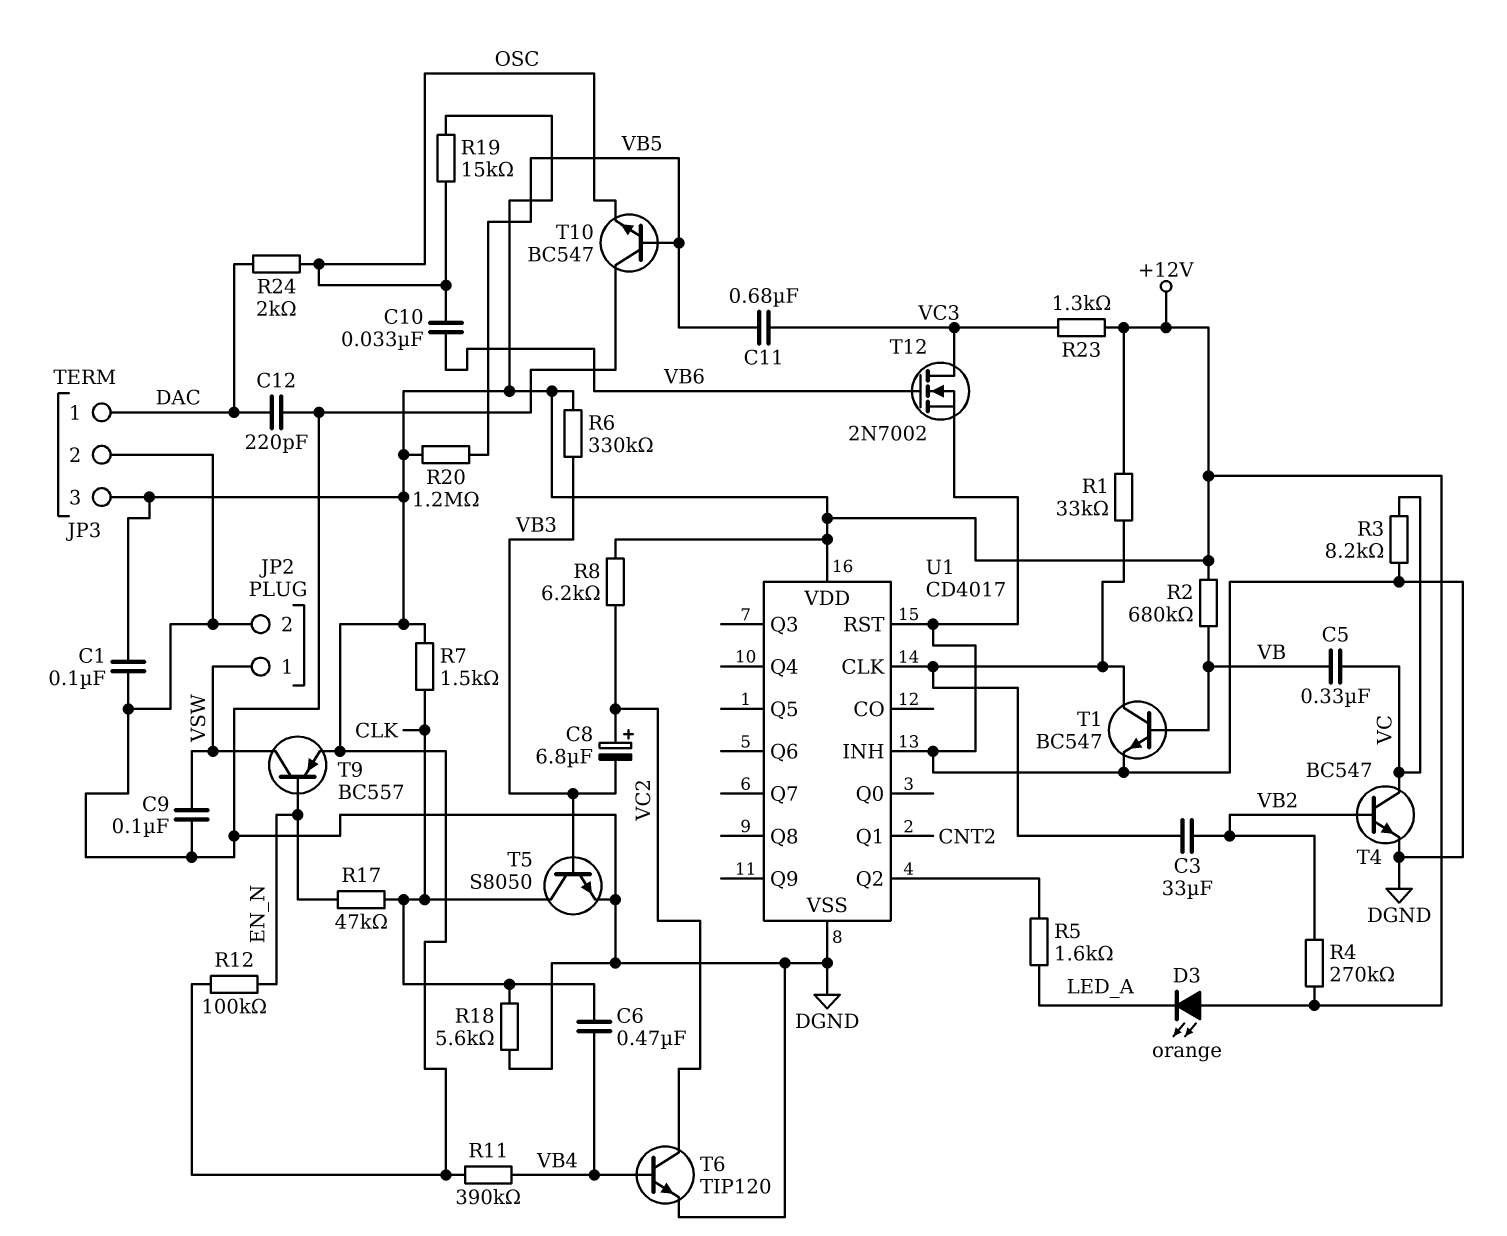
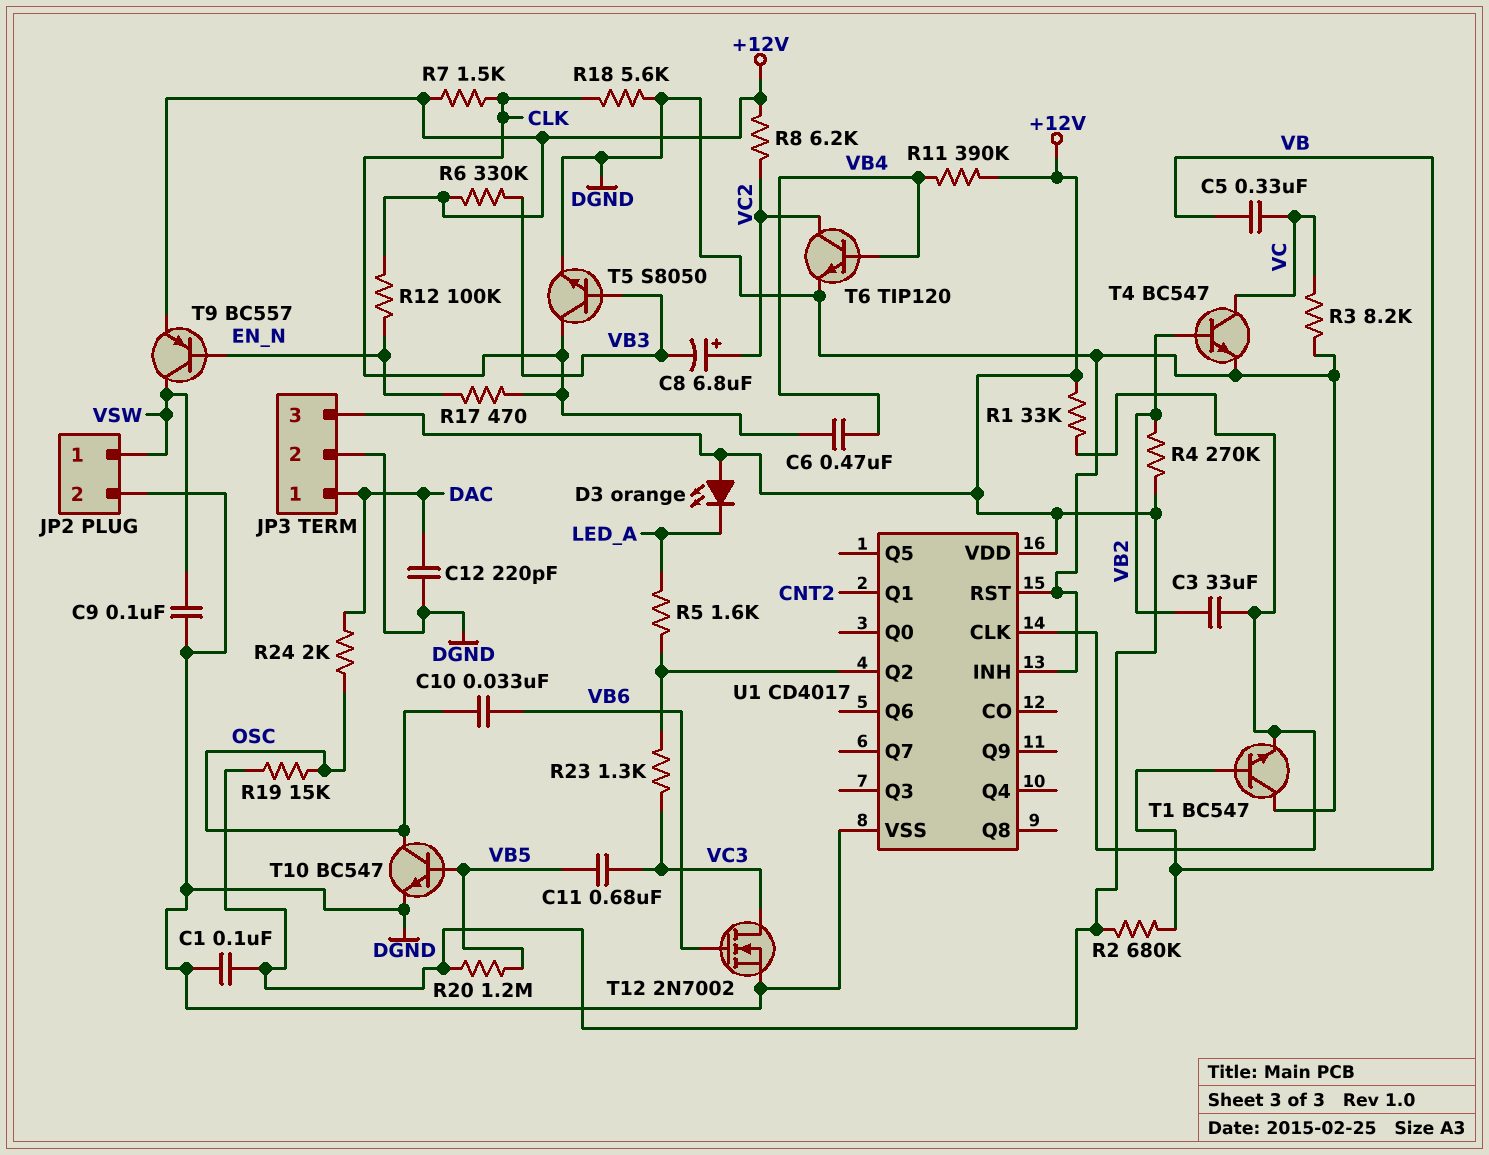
R17: 47k (CLK, EN_N) -> 470 (CLK, EN_N)
R23: 1.3k (+12V, VC3) -> 1.3k (U1/Q2, VC3)
T1: NPN BC547 (B VB, C U1/CLK, E DGND) -> NPN BC547 (B VB, C DGND, E U1/CLK)
T10: NPN BC547 (B VB5, C DGND, E OSC) -> NPN BC547 (B VB5, C OSC, E DGND)

